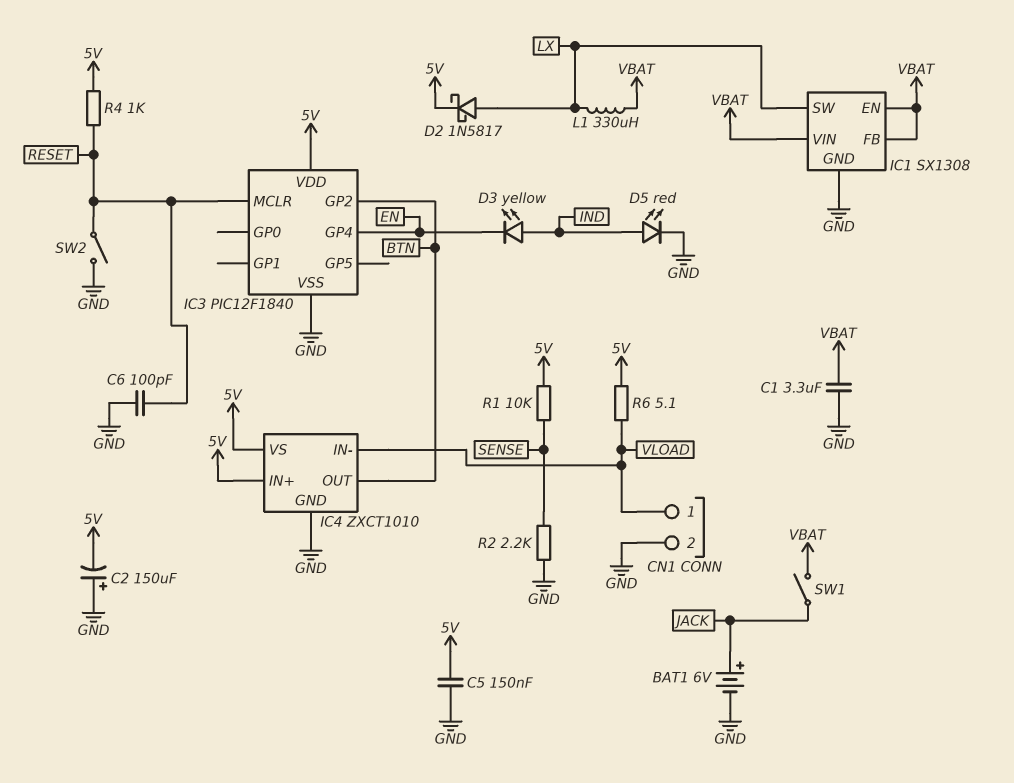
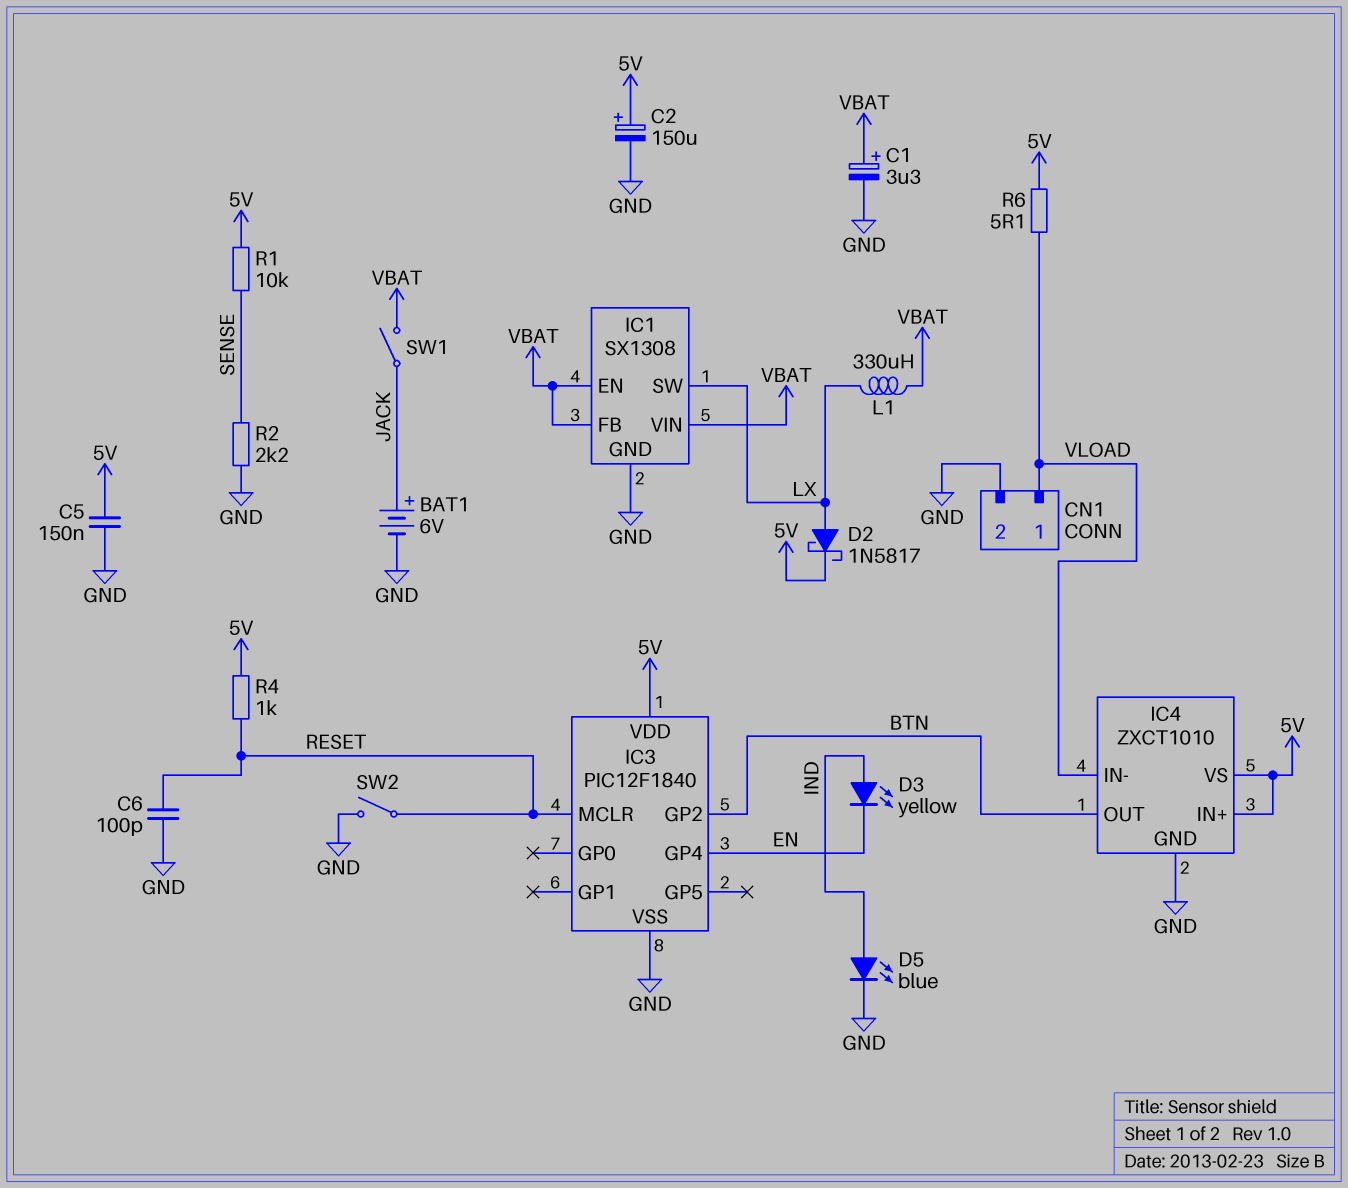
C1: 3.3uF (GND, VBAT) -> 3.3uF (plus VBAT, minus GND)
C2: 150uF (plus GND, minus 5V) -> 150uF (plus 5V, minus GND)
D5: LED red (A IND, K GND) -> LED blue (A IND, K GND)

